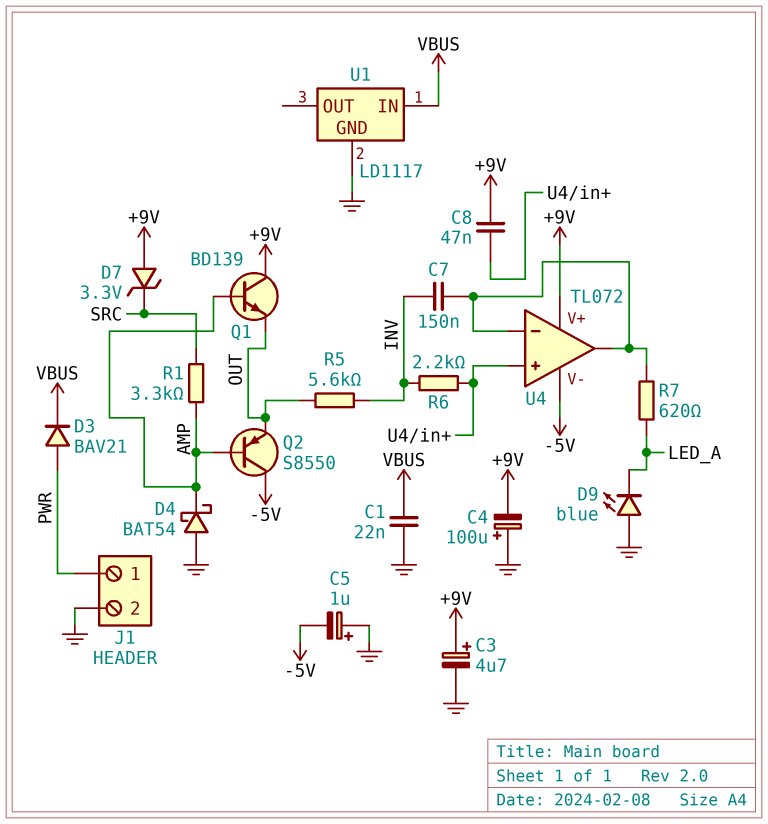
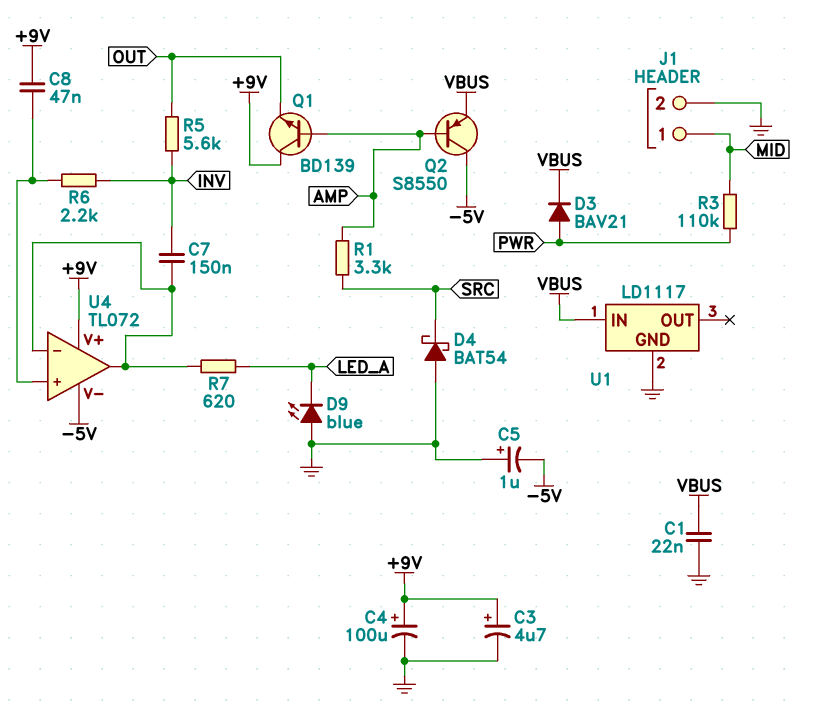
C4: 100uF (plus GND, minus +9V) -> 100uF (plus +9V, minus GND)
D4: schottky BAT54 (A GND, K AMP) -> schottky BAT54 (A GND, K SRC)
D7: zener 3.3V (A +9V, K SRC) -> none
J1 pin 1: PWR -> MID
Q2: PNP S8550 (B AMP, C -5V, E OUT) -> PNP S8550 (B AMP, C -5V, E VBUS)
R3: none -> 110k (MID, PWR)

